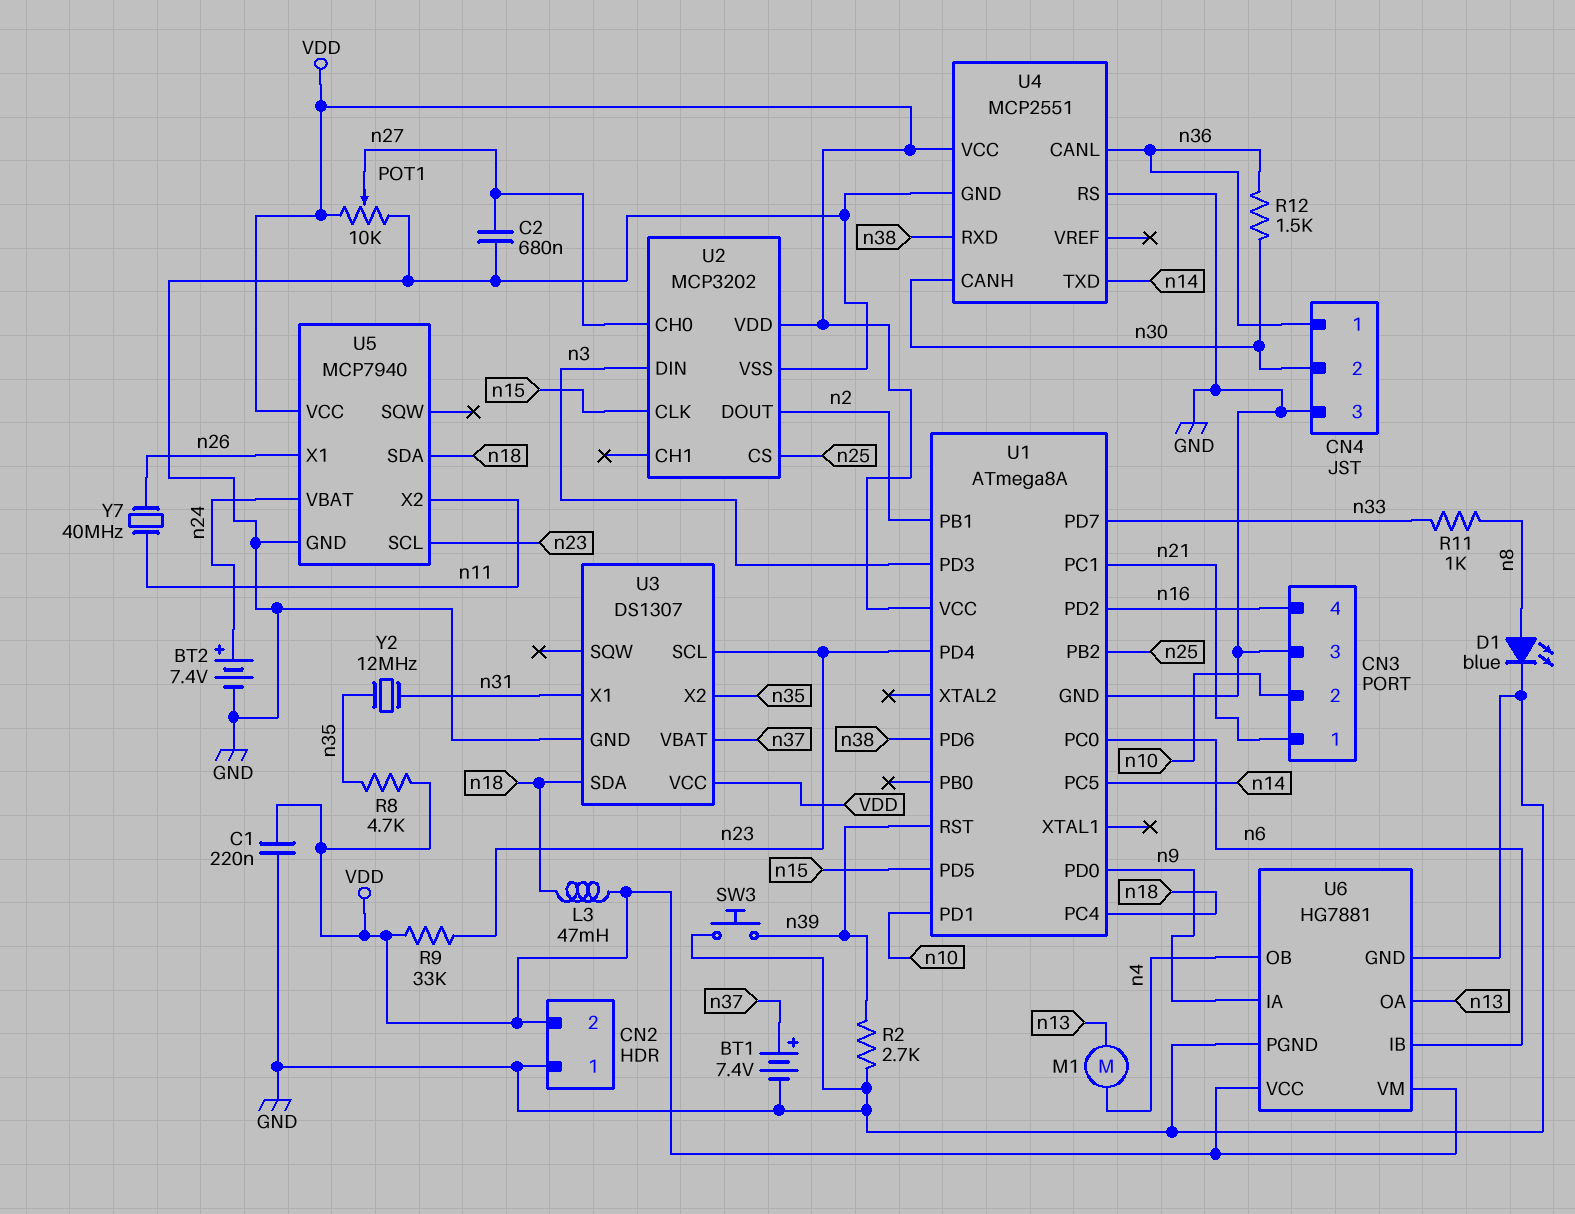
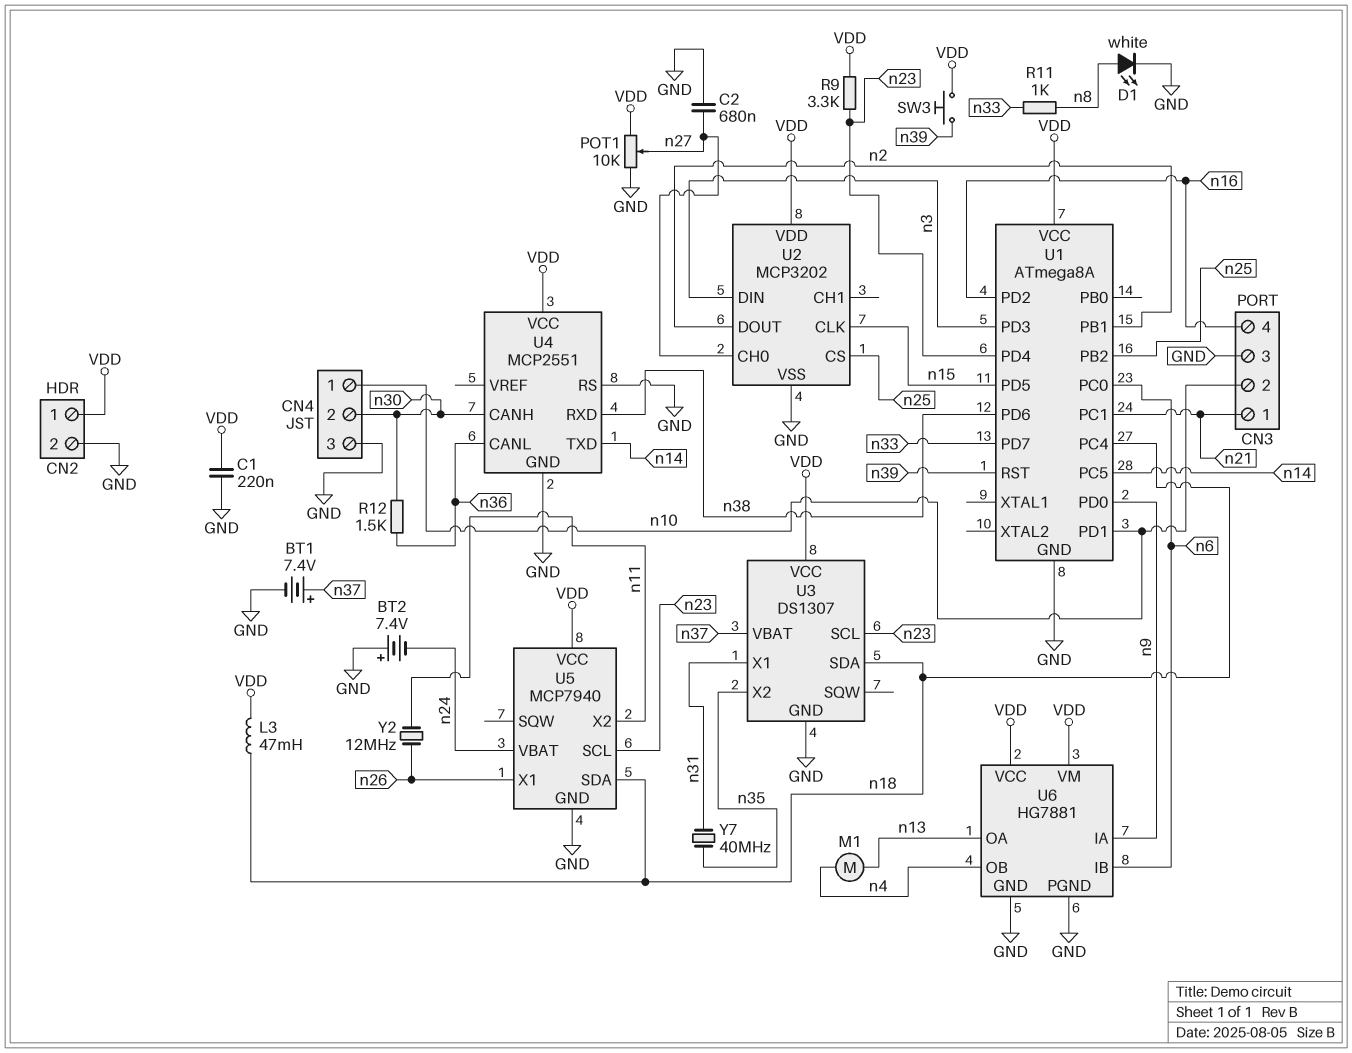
BT2: 7.4V (plus n24, minus GND) -> 7.4V (plus GND, minus n24)
CN2 pin 1: GND -> VDD
CN2 pin 2: VDD -> GND
CN4 pin 1: n36 -> n10
D1: LED blue (A n8, K GND) -> LED white (A n8, K GND)
R2: 2.7k (GND, n39) -> none
R8: 4.7k (VDD, n35) -> none
R9: 33k (VDD, n23) -> 3.3k (VDD, n23)
SW3: button (GND, n39) -> button (VDD, n39)
Y2: 12MHz (n31, n35) -> 12MHz (n11, n26)
Y7: 40MHz (n11, n26) -> 40MHz (n31, n35)

